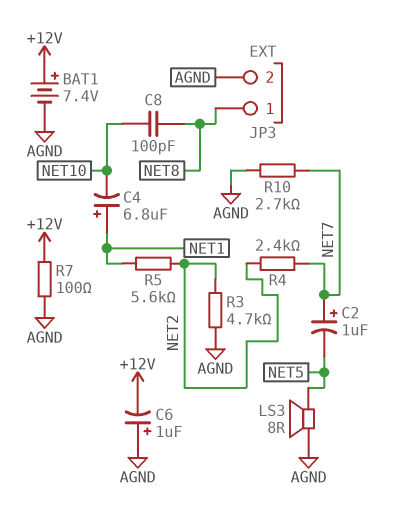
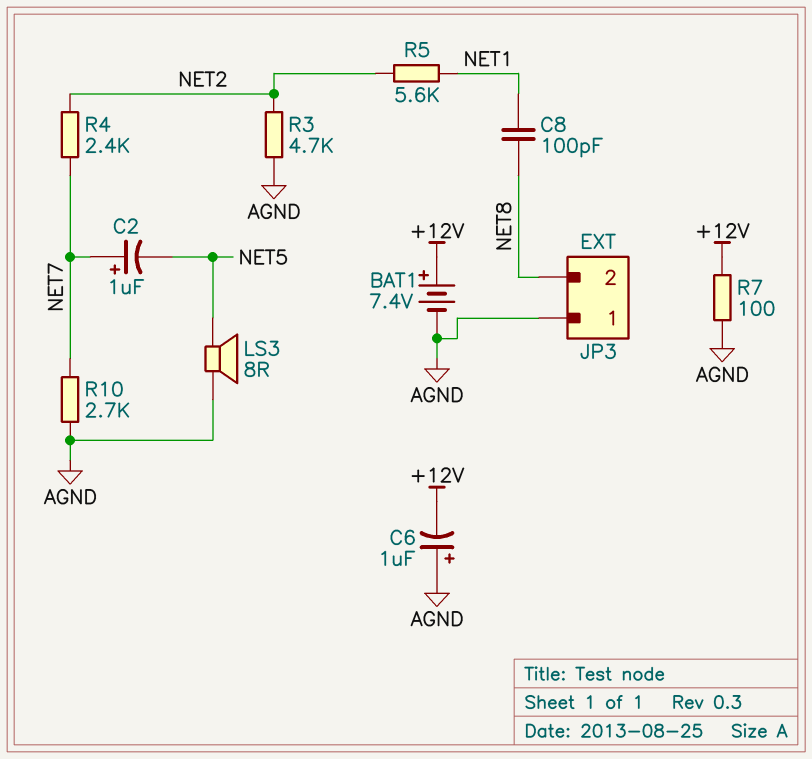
C4: 6.8uF (plus NET1, minus NET10) -> none
C8: 100pF (NET8, NET10) -> 100pF (NET1, NET8)
JP3 pin 1: NET8 -> AGND
JP3 pin 2: AGND -> NET8

